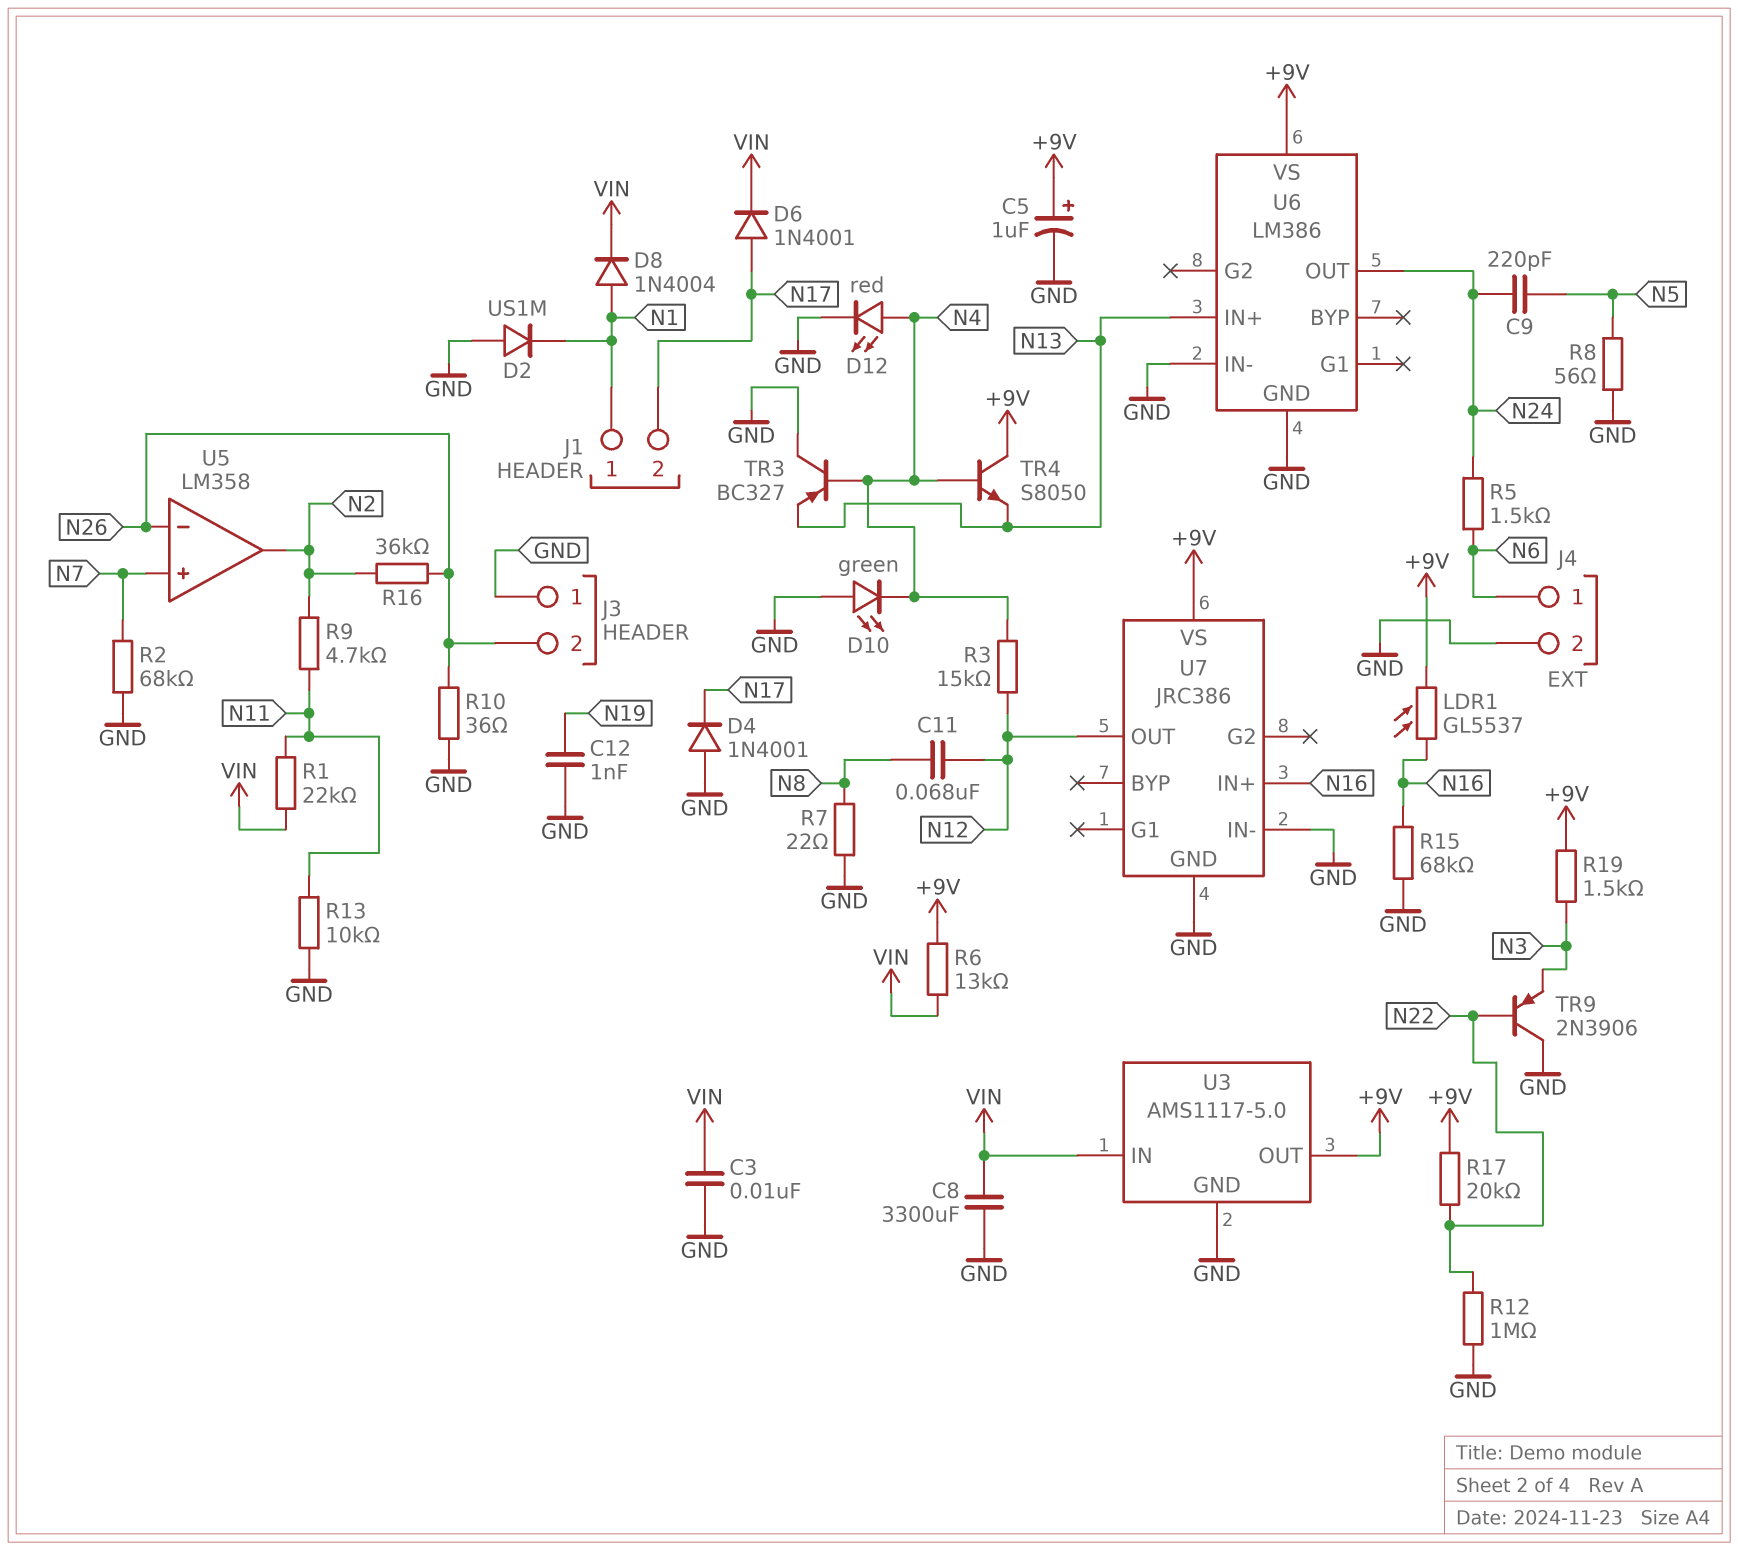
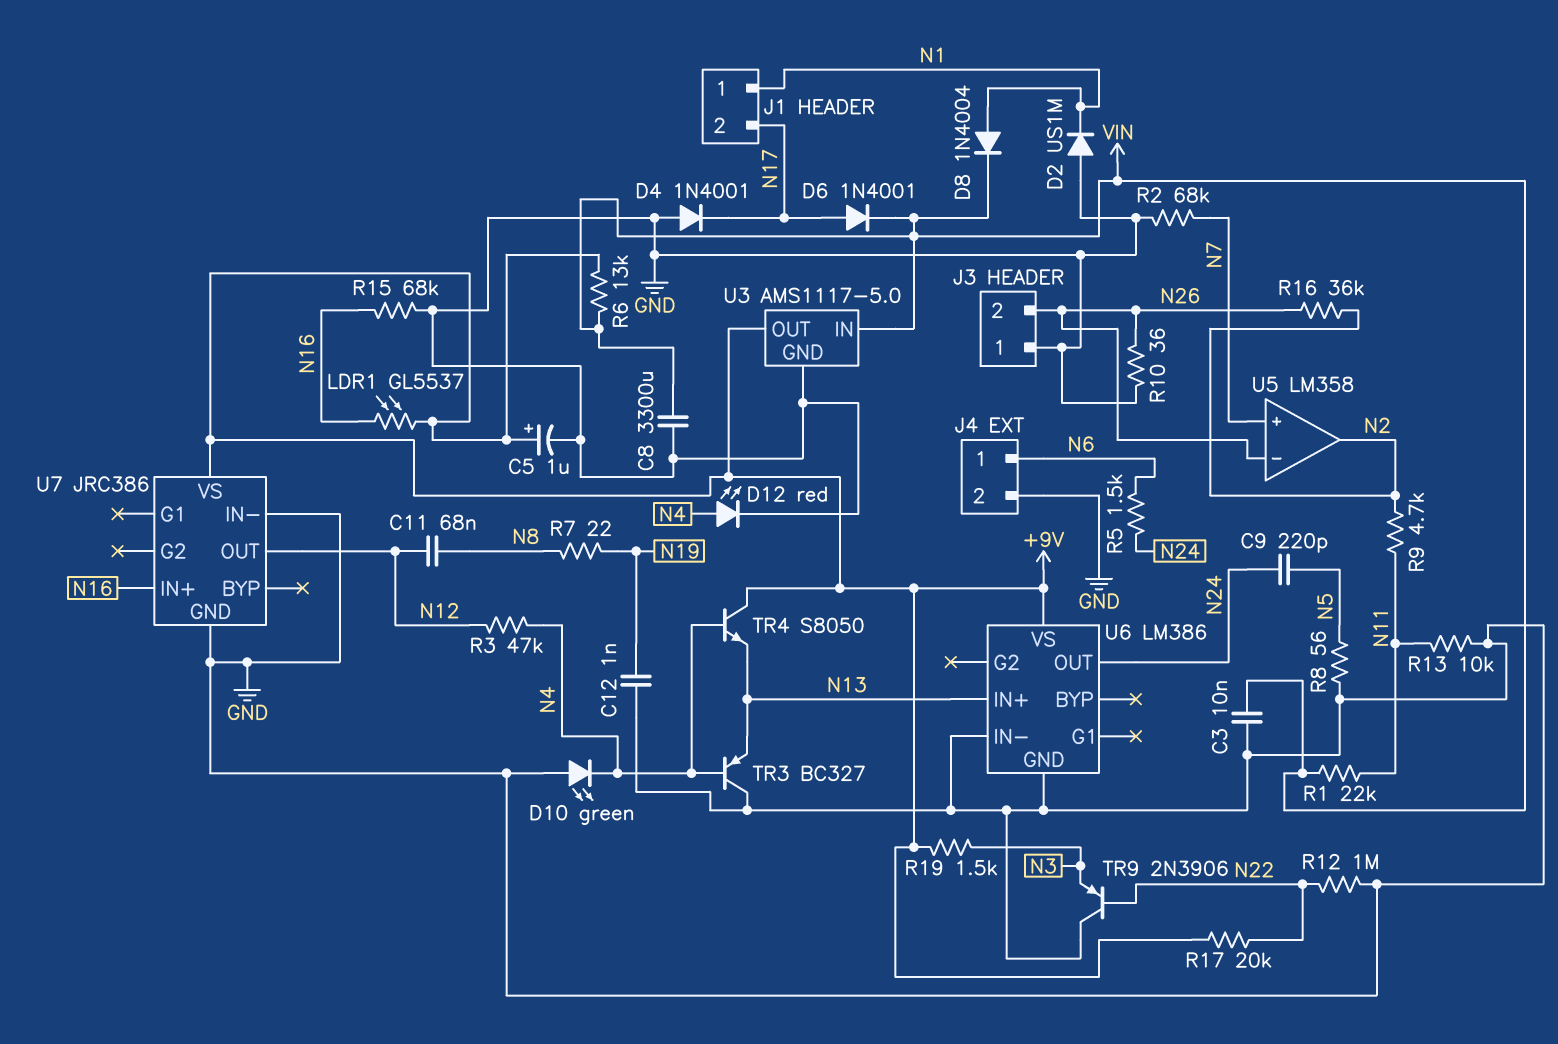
R3: 15k (N4, N12) -> 47k (N4, N12)
R7: 22 (GND, N8) -> 22 (N8, N19)

